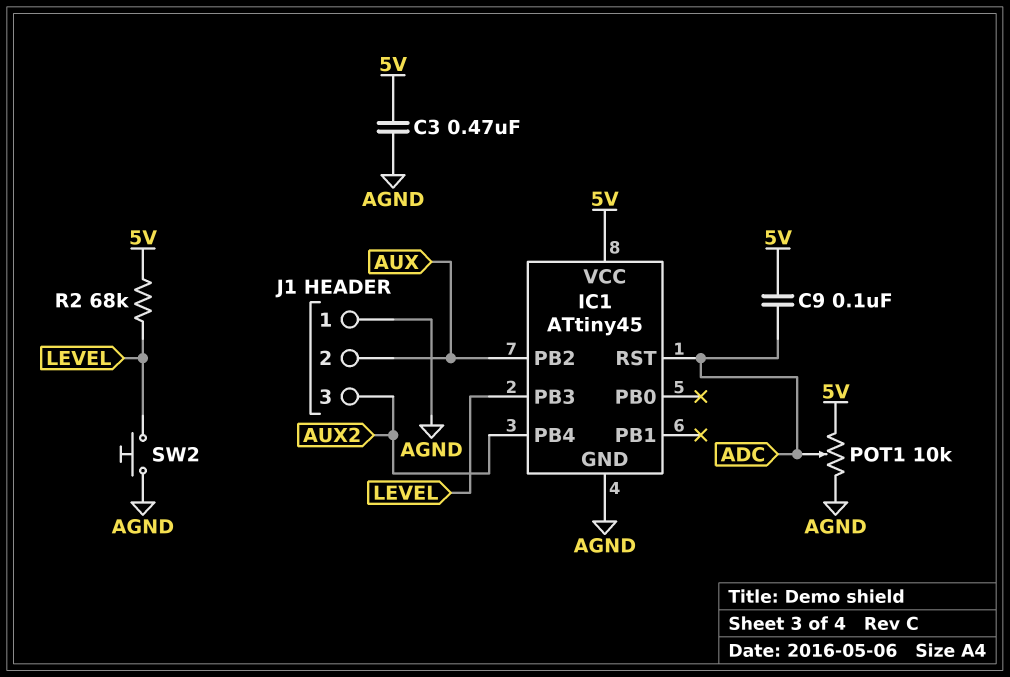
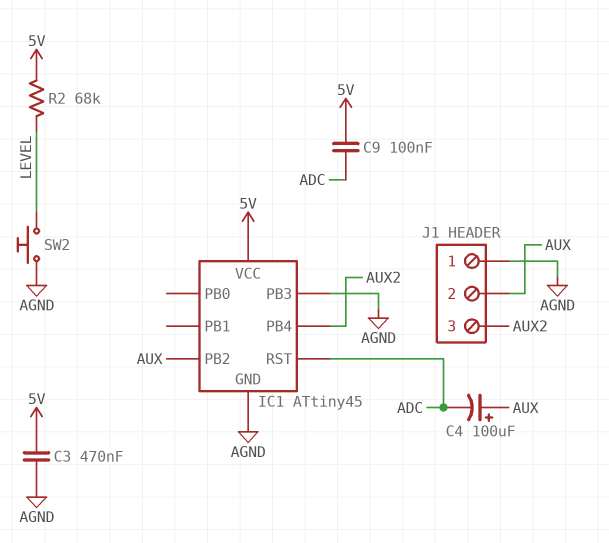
C4: none -> 100uF (plus AUX, minus ADC)
IC1 pin PB3: LEVEL -> AGND
POT1: 10k (5V, AGND, wiper ADC) -> none

